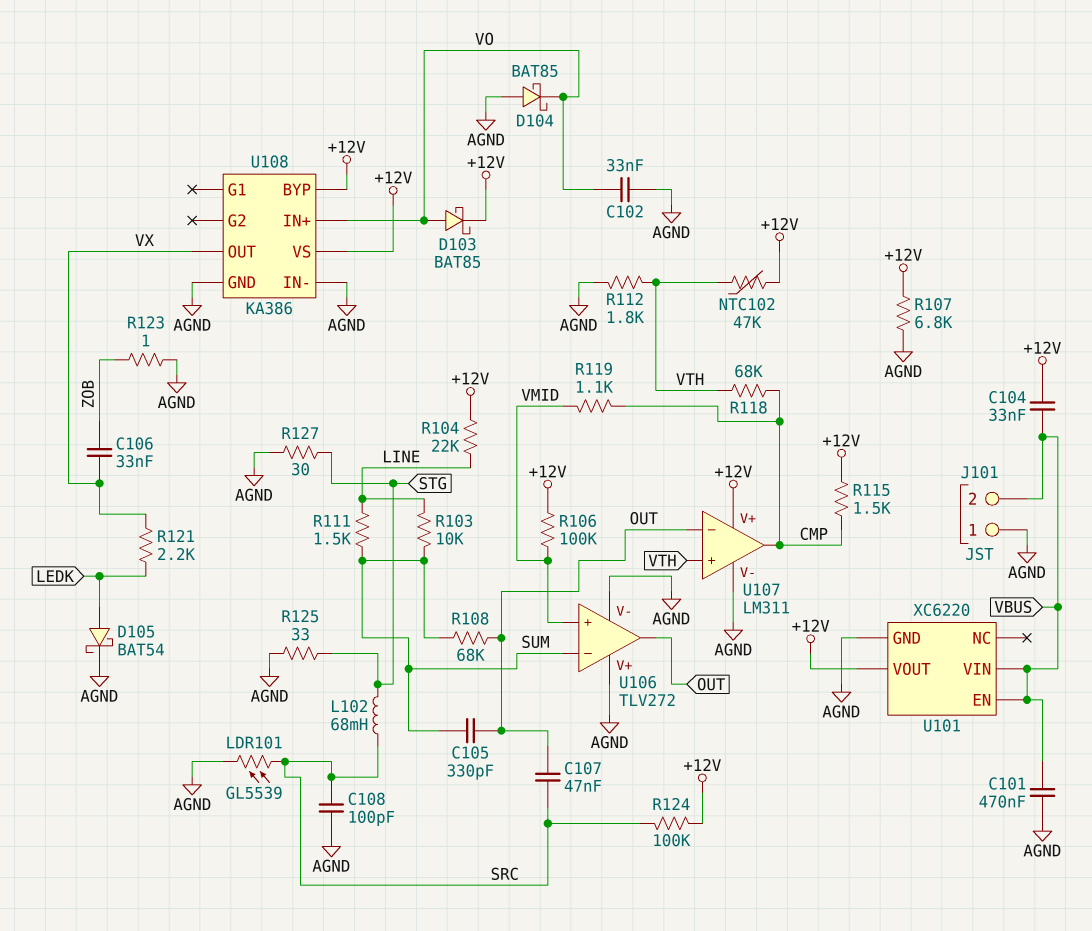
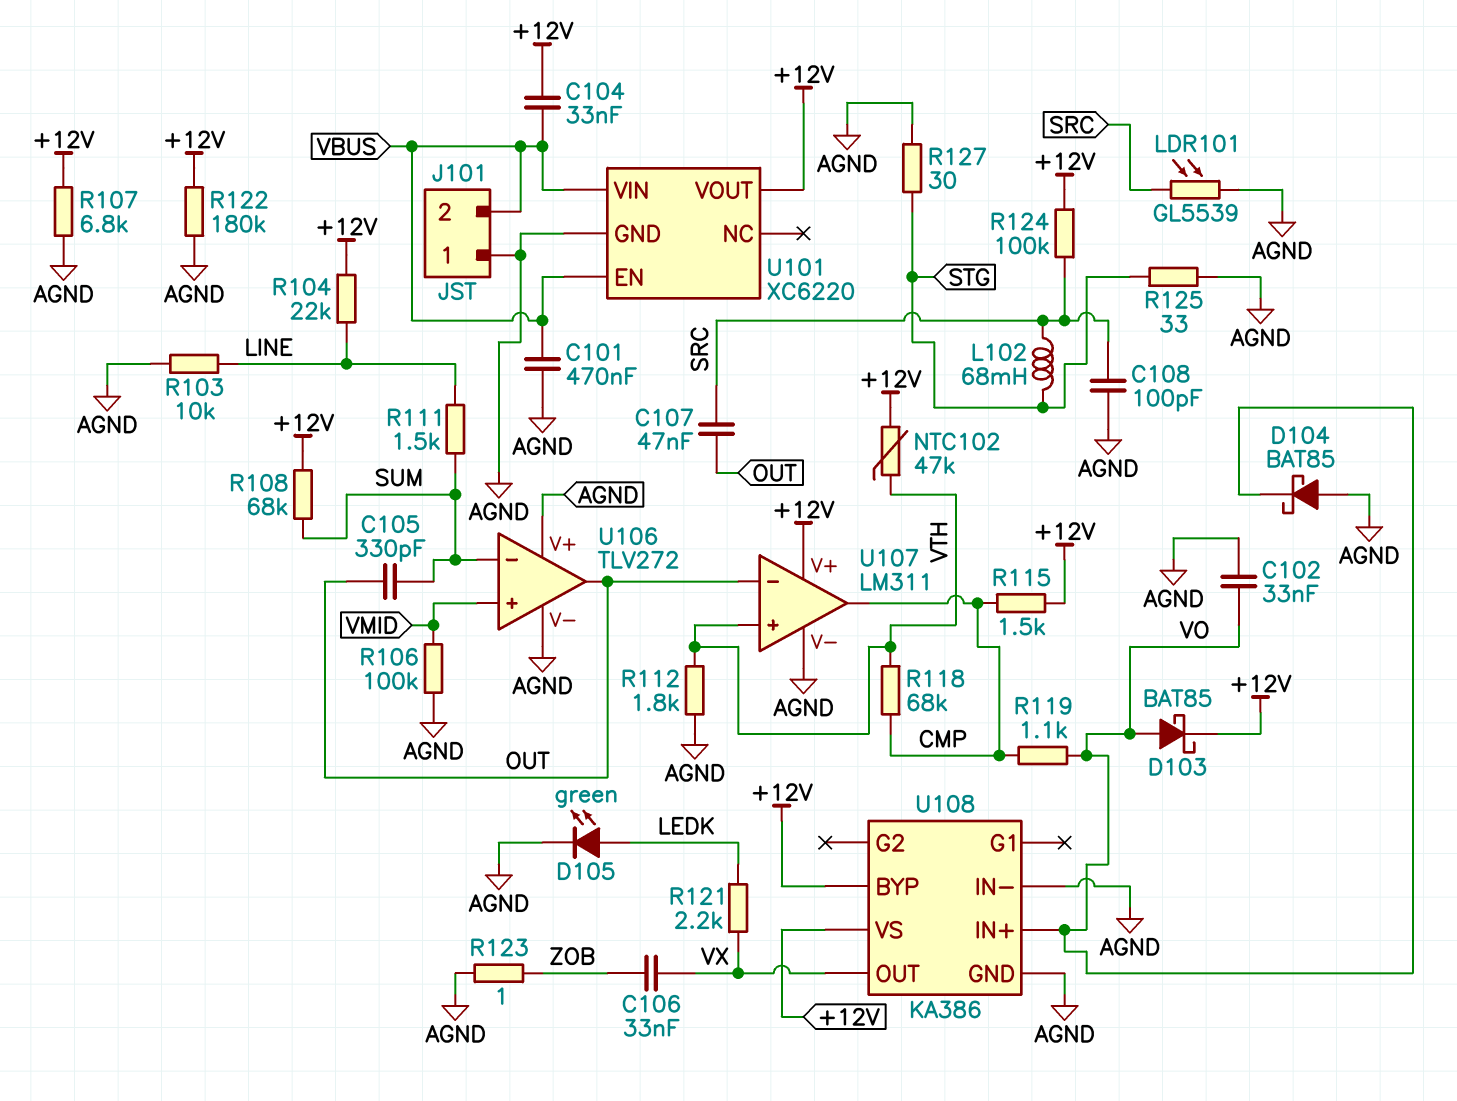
D105: schottky BAT54 (A LEDK, K AGND) -> LED green (A LEDK, K AGND)
R103: 10k (LINE, SUM) -> 10k (AGND, LINE)
R106: 100k (+12V, VMID) -> 100k (AGND, VMID)
R108: 68k (OUT, SUM) -> 68k (+12V, SUM)
R119: 1.1k (CMP, VMID) -> 1.1k (CMP, VO)
R122: none -> 180k (+12V, AGND)

